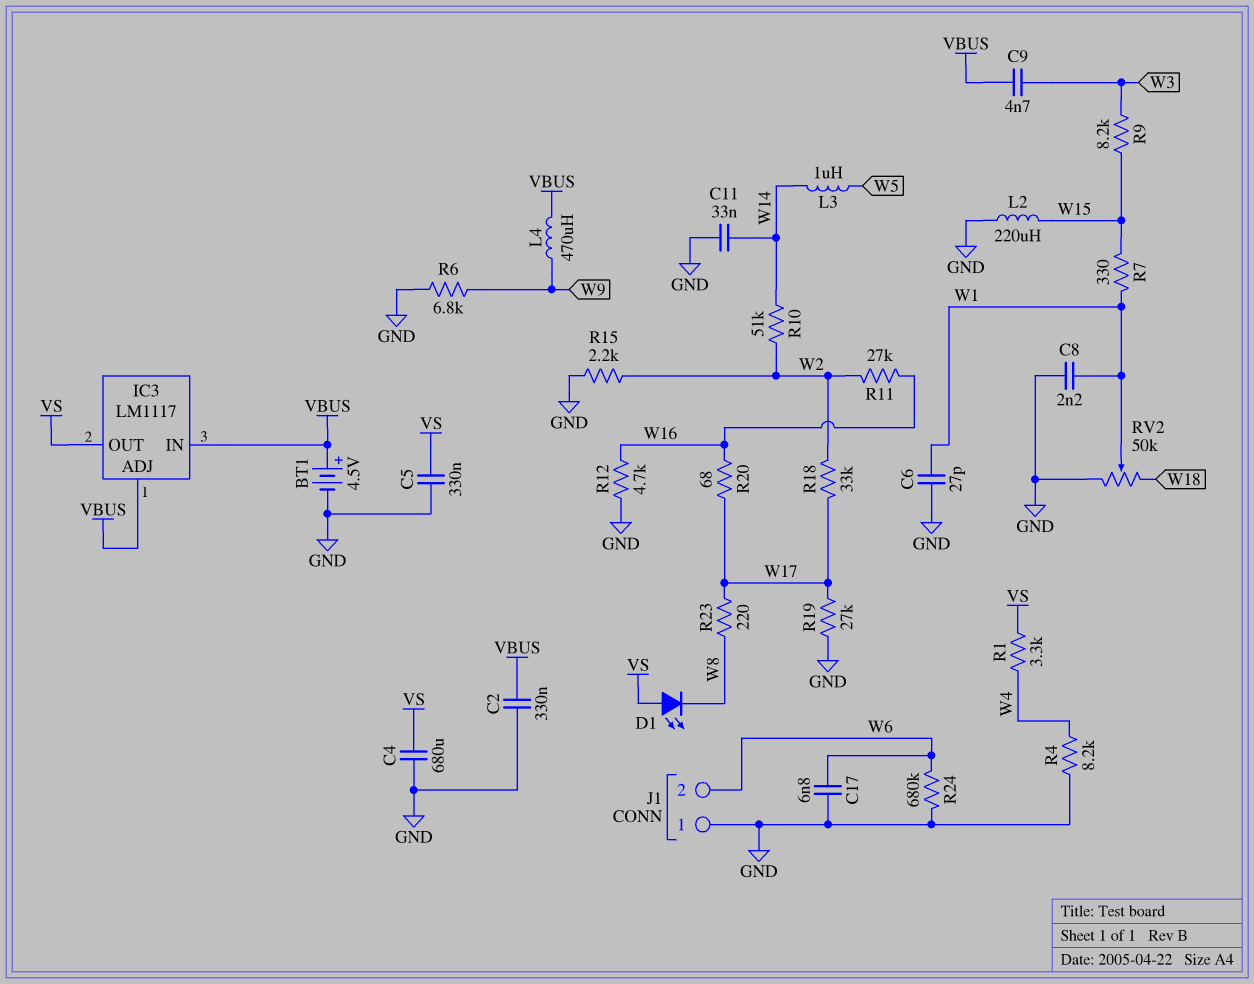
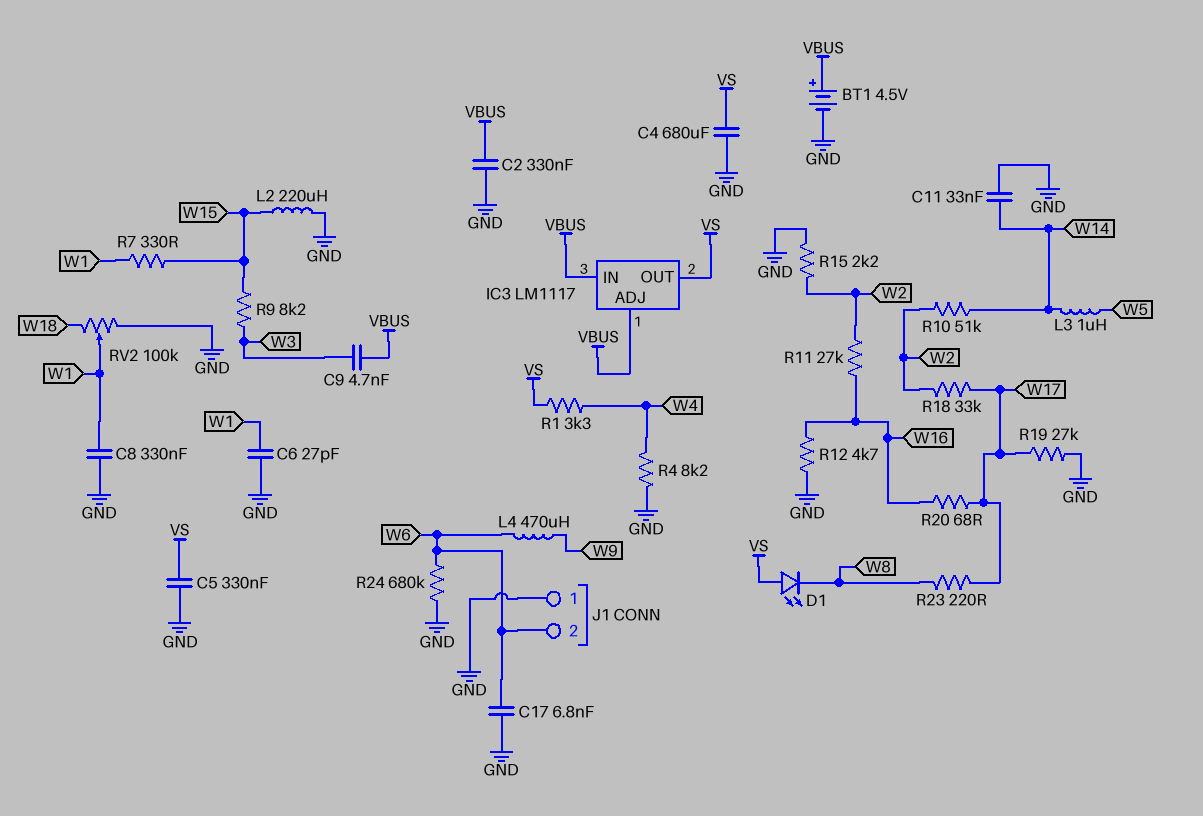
C8: 2.2nF (GND, W1) -> 330nF (GND, W1)
L4: 470uH (VBUS, W9) -> 470uH (W6, W9)
R6: 6.8k (GND, W9) -> none
RV2: 50k (GND, W18, wiper W1) -> 100k (GND, W18, wiper W1)

